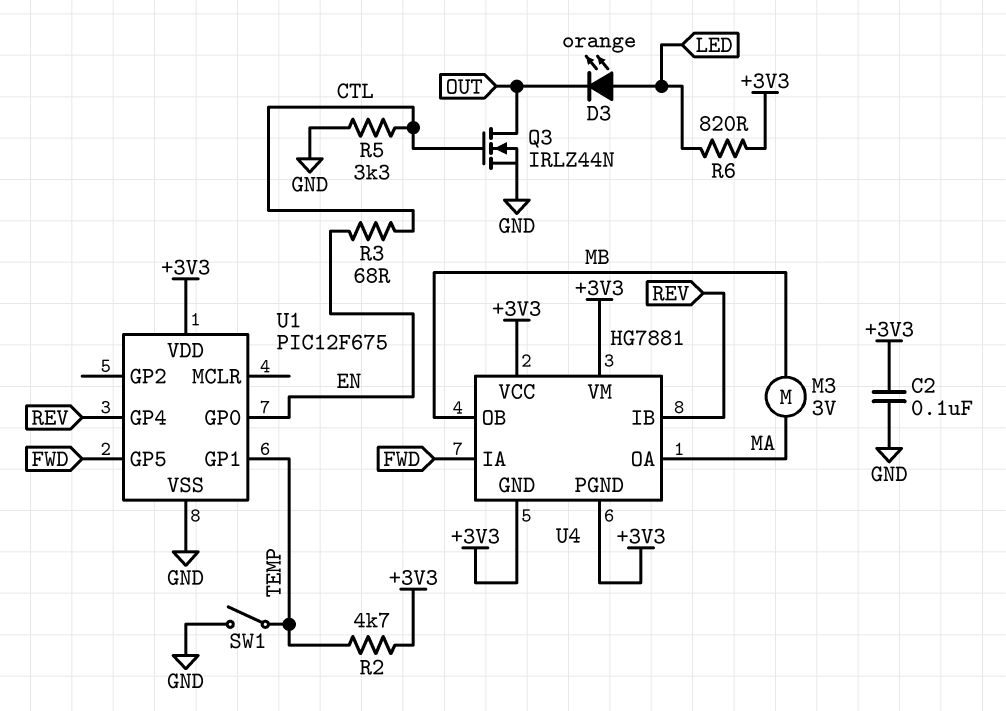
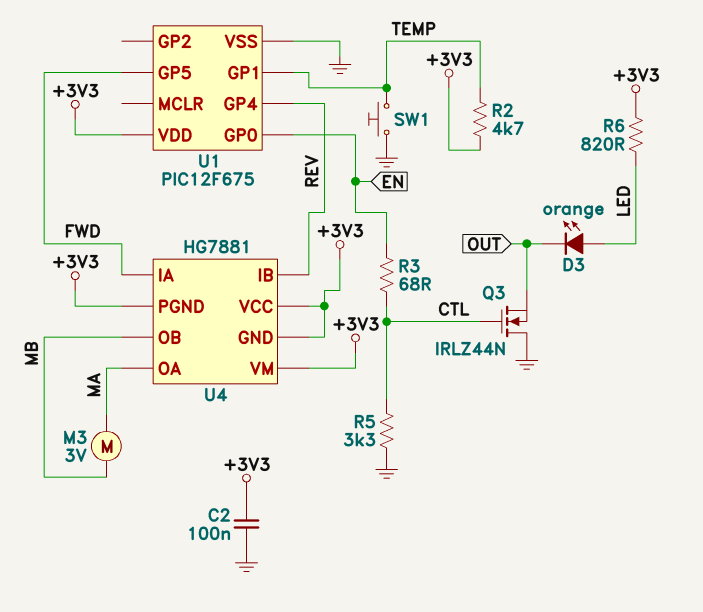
Q3: NMOS IRLZ44N (G CTL, D OUT, S GND) -> NMOS IRLZ44N (G CTL, D GND, S OUT)
SW1: switch (GND, TEMP) -> button (GND, TEMP)

